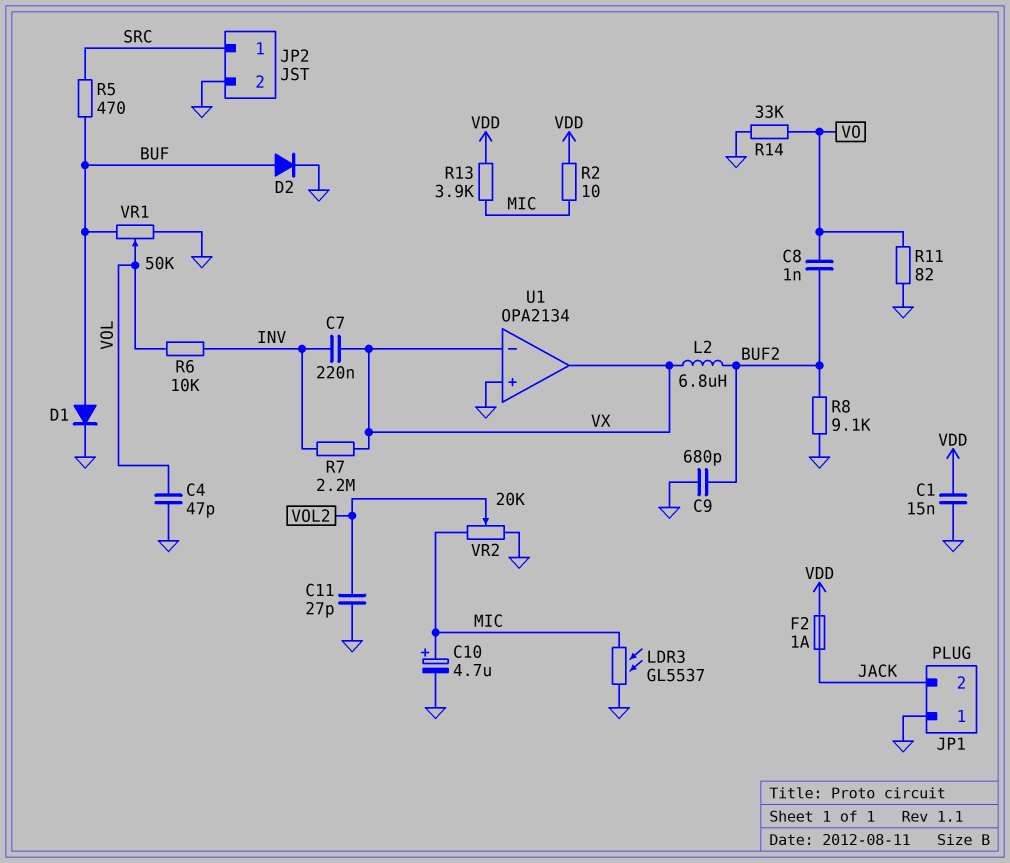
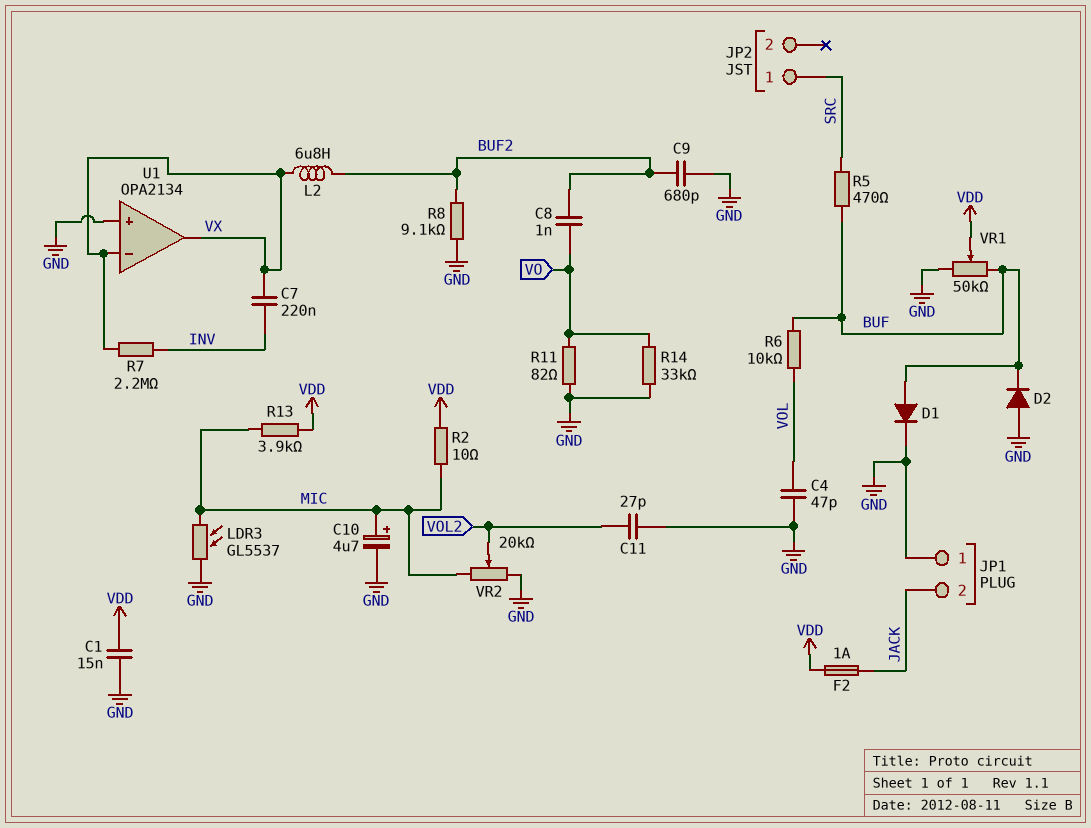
D2: diode (A BUF, K GND) -> diode (A GND, K BUF)
JP2 pin 2: GND -> none
R6: 10k (INV, VOL) -> 10k (BUF, VOL)
VR1: 50k (BUF, GND, wiper VOL) -> 50k (BUF, GND, wiper VDD)

